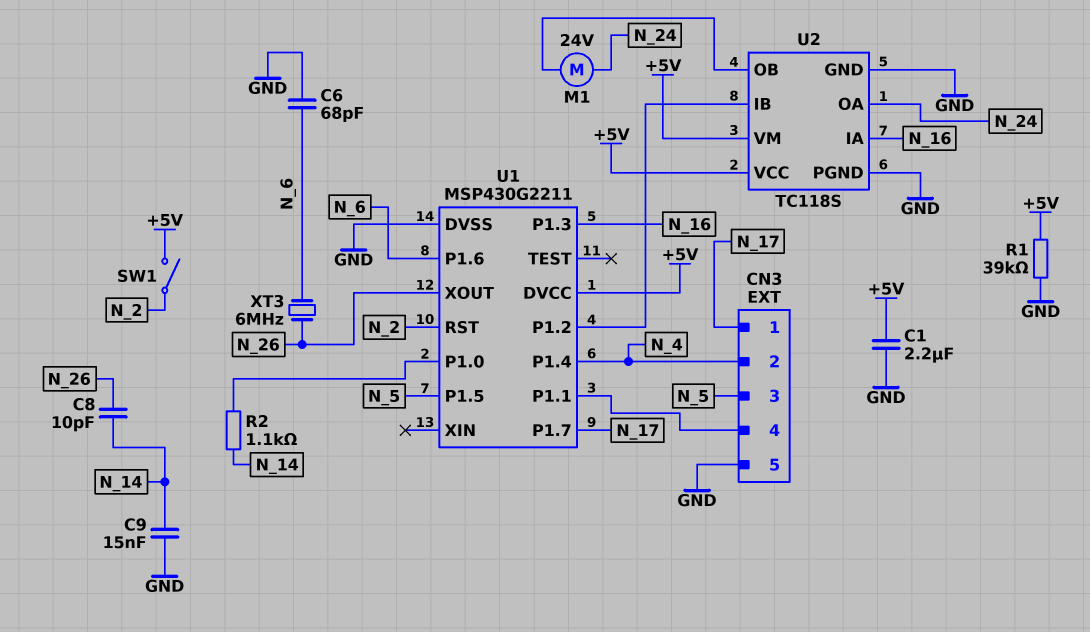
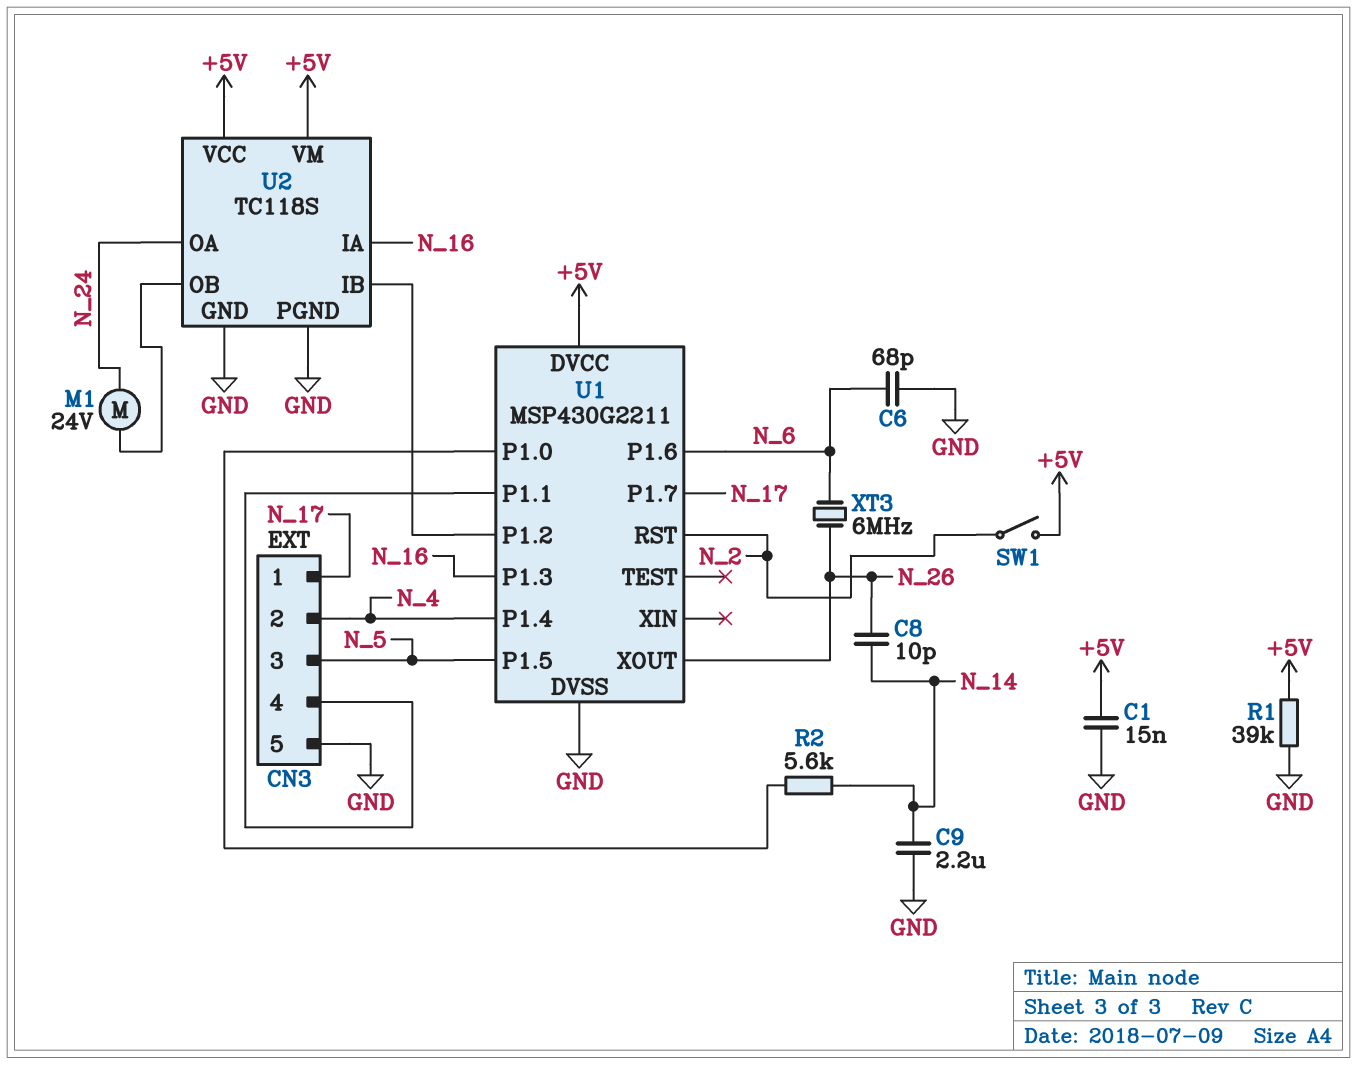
C1: 2.2uF (+5V, GND) -> 15nF (+5V, GND)
C9: 15nF (GND, N_14) -> 2.2uF (GND, N_14)
R2: 1.1k (N_14, U1/P1.0) -> 5.6k (N_14, U1/P1.0)

